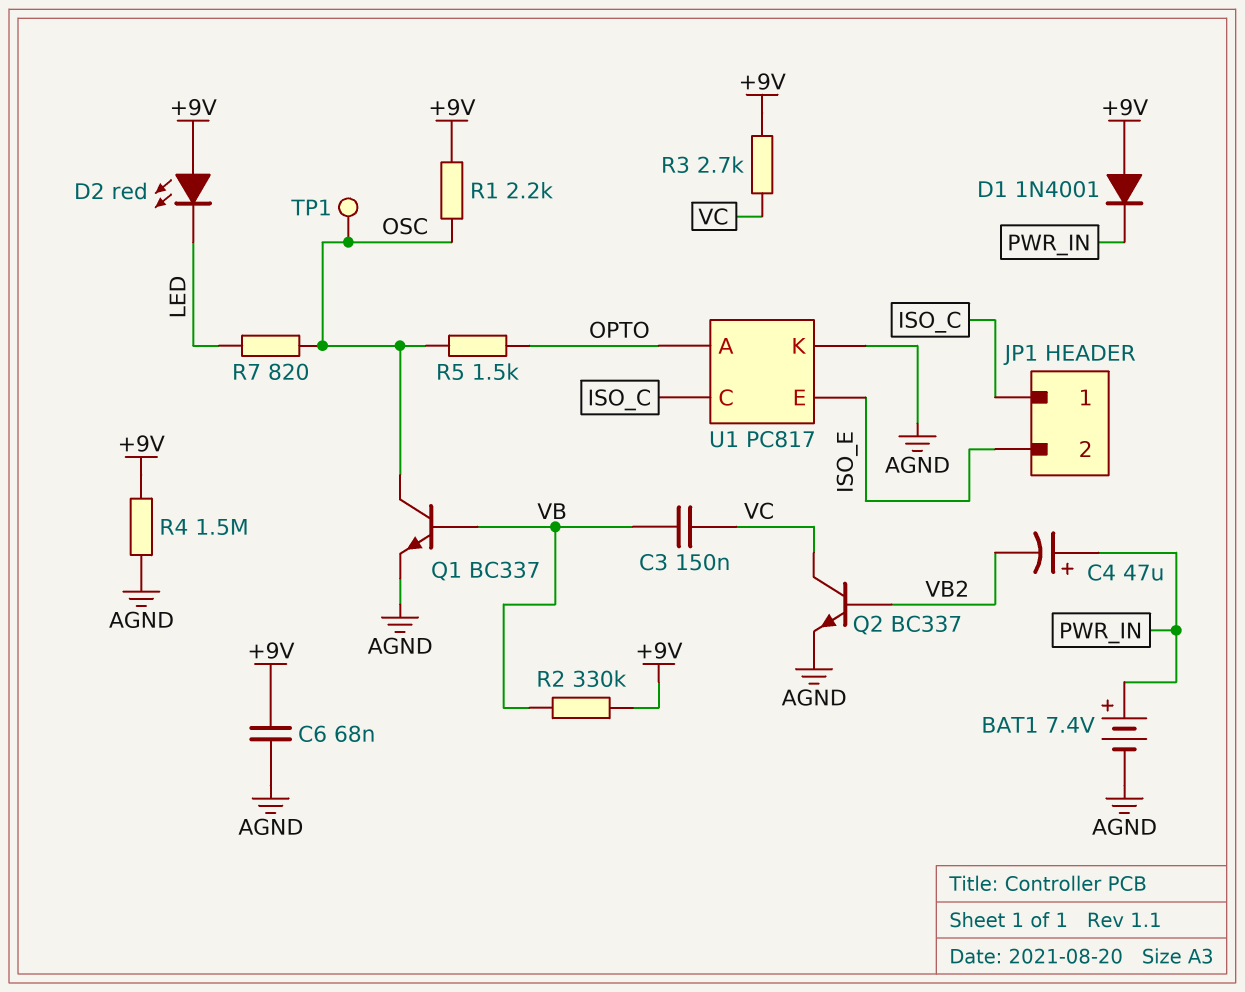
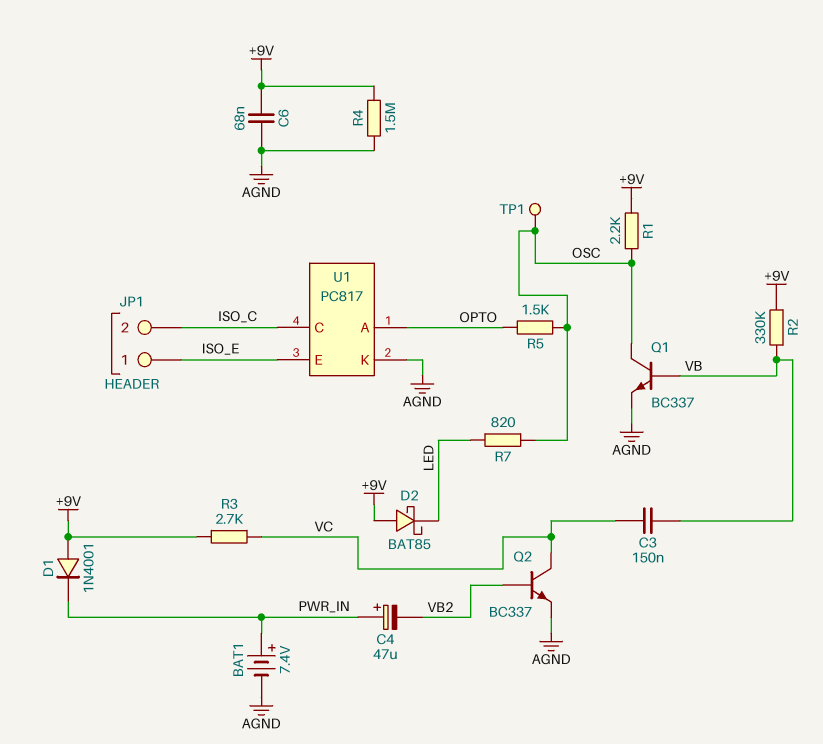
D2: LED red (A +9V, K LED) -> schottky BAT85 (A +9V, K LED)
JP1 pin 1: ISO_C -> ISO_E
JP1 pin 2: ISO_E -> ISO_C

